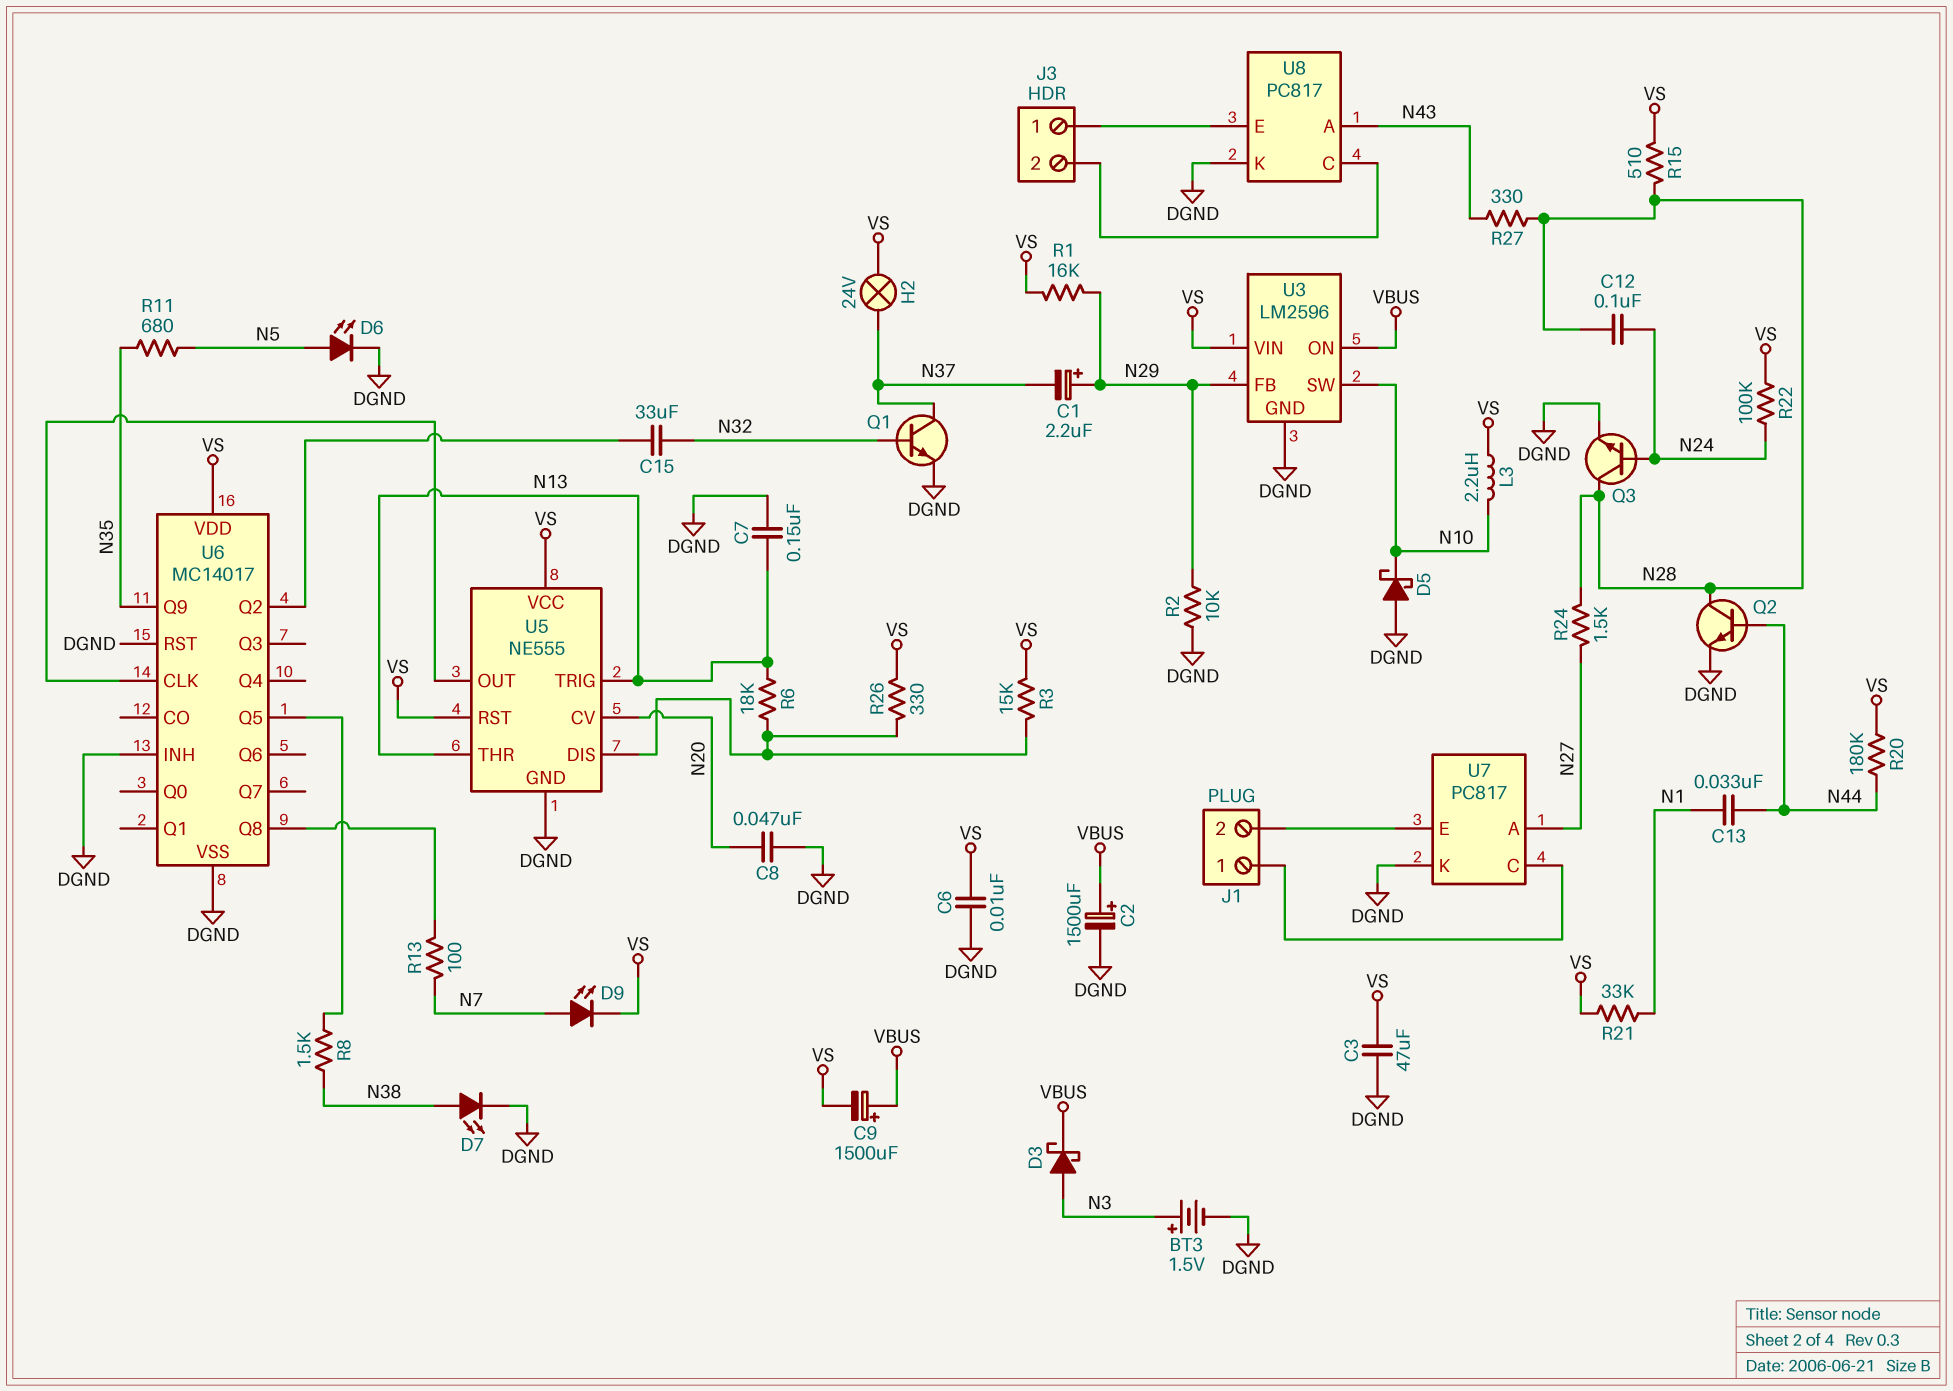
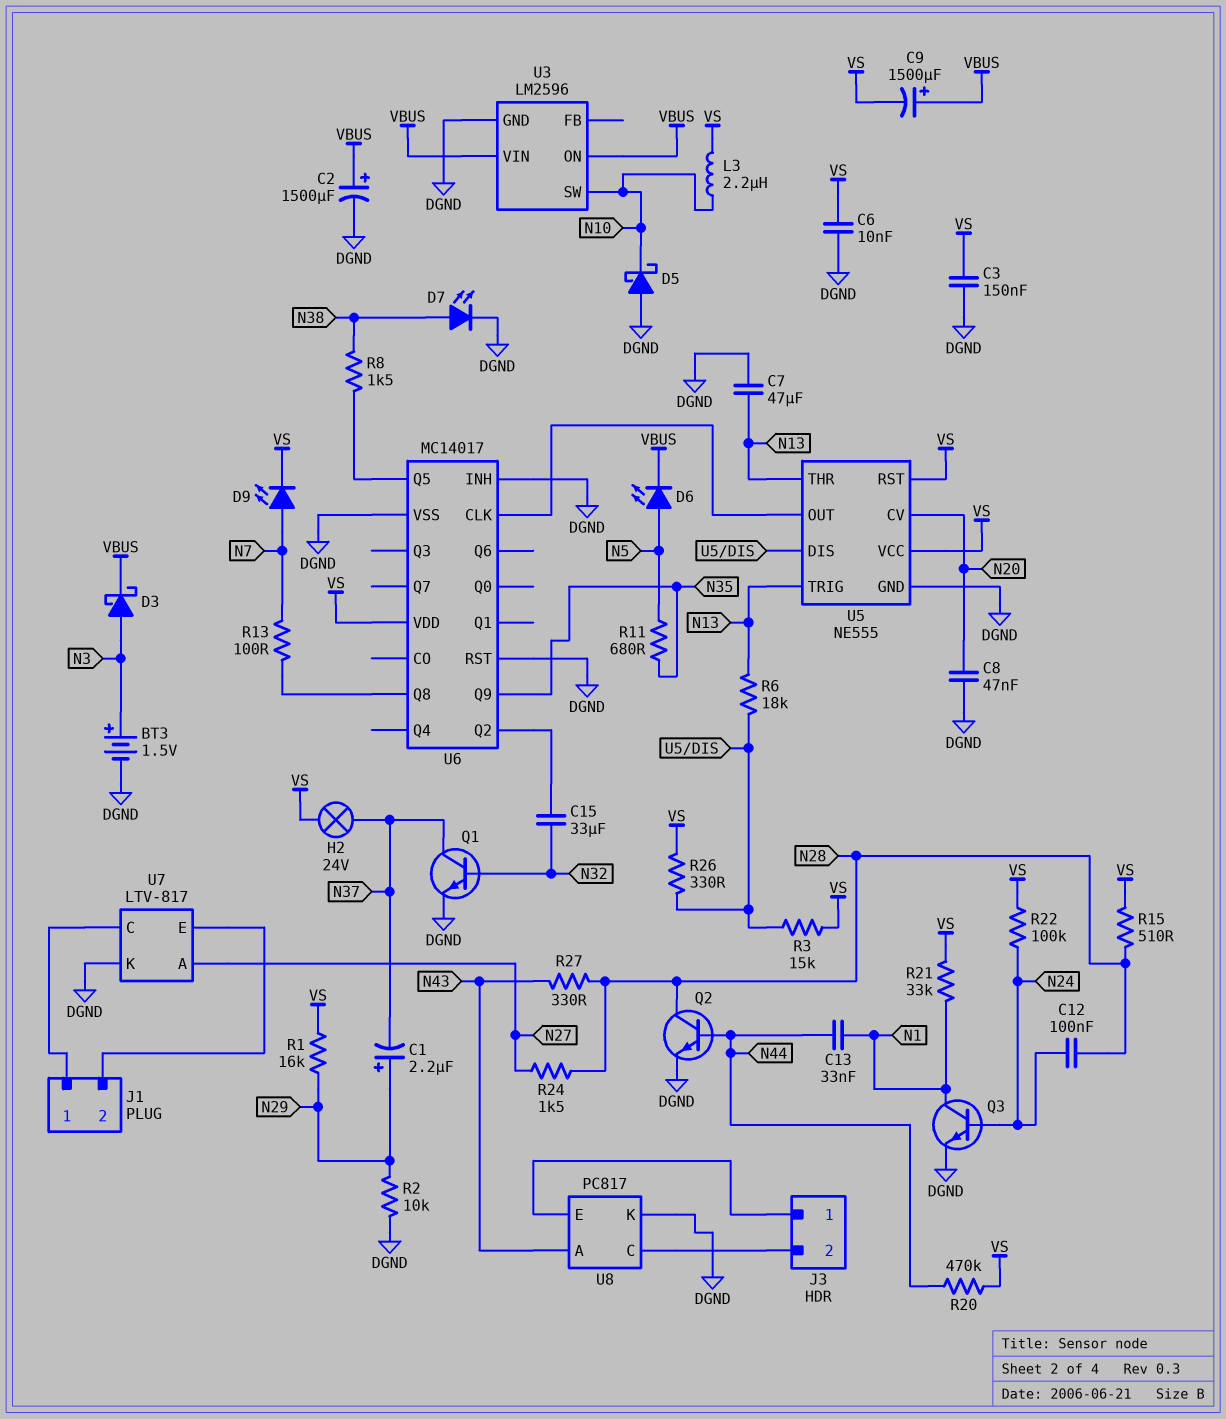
C3: 47uF (DGND, VS) -> 150nF (DGND, VS)
C7: 150nF (DGND, N13) -> 47uF (DGND, N13)
D6: LED (A N5, K DGND) -> LED (A N5, K VBUS)
Q3: NPN (B N24, C N28, E DGND) -> NPN (B N24, C N1, E DGND)
R20: 180k (N44, VS) -> 470k (N44, VS)
U3 pin FB: N29 -> none
U3 pin VIN: VS -> VBUS
U7: PC817 -> LTV-817

